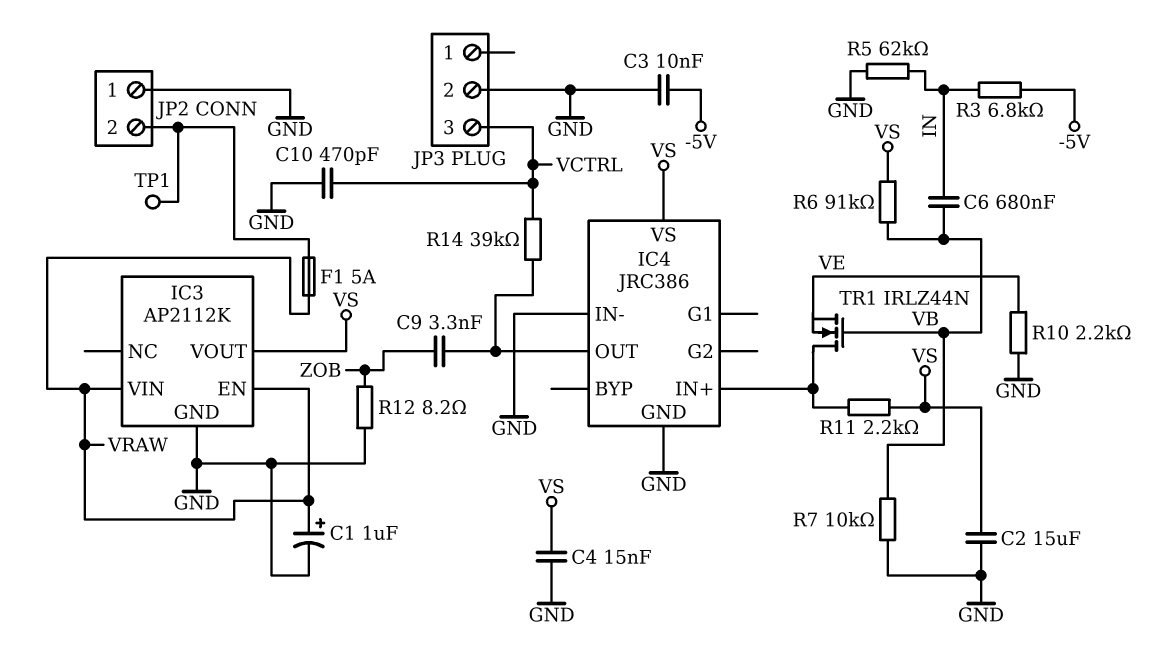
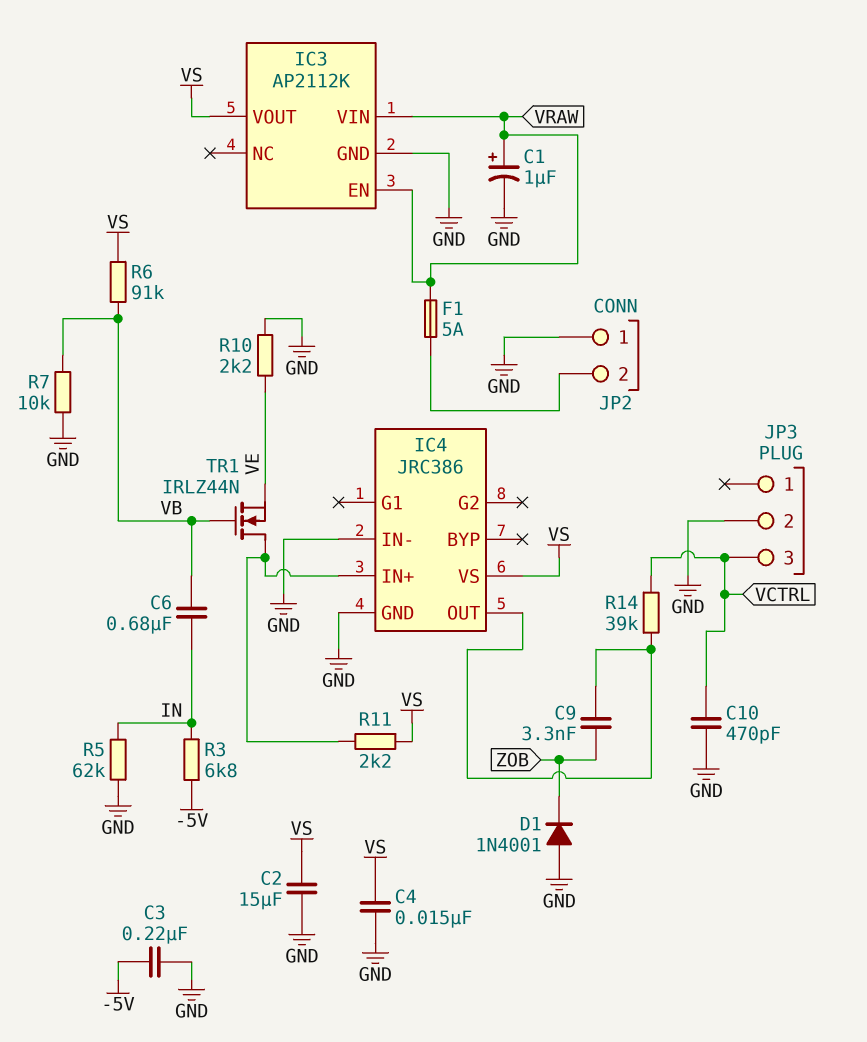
C3: 10nF (-5V, GND) -> 220nF (-5V, GND)
D1: none -> diode 1N4001 (A GND, K ZOB)
R12: 8.2 (GND, ZOB) -> none
TP1: test point (JP2/2) -> none

